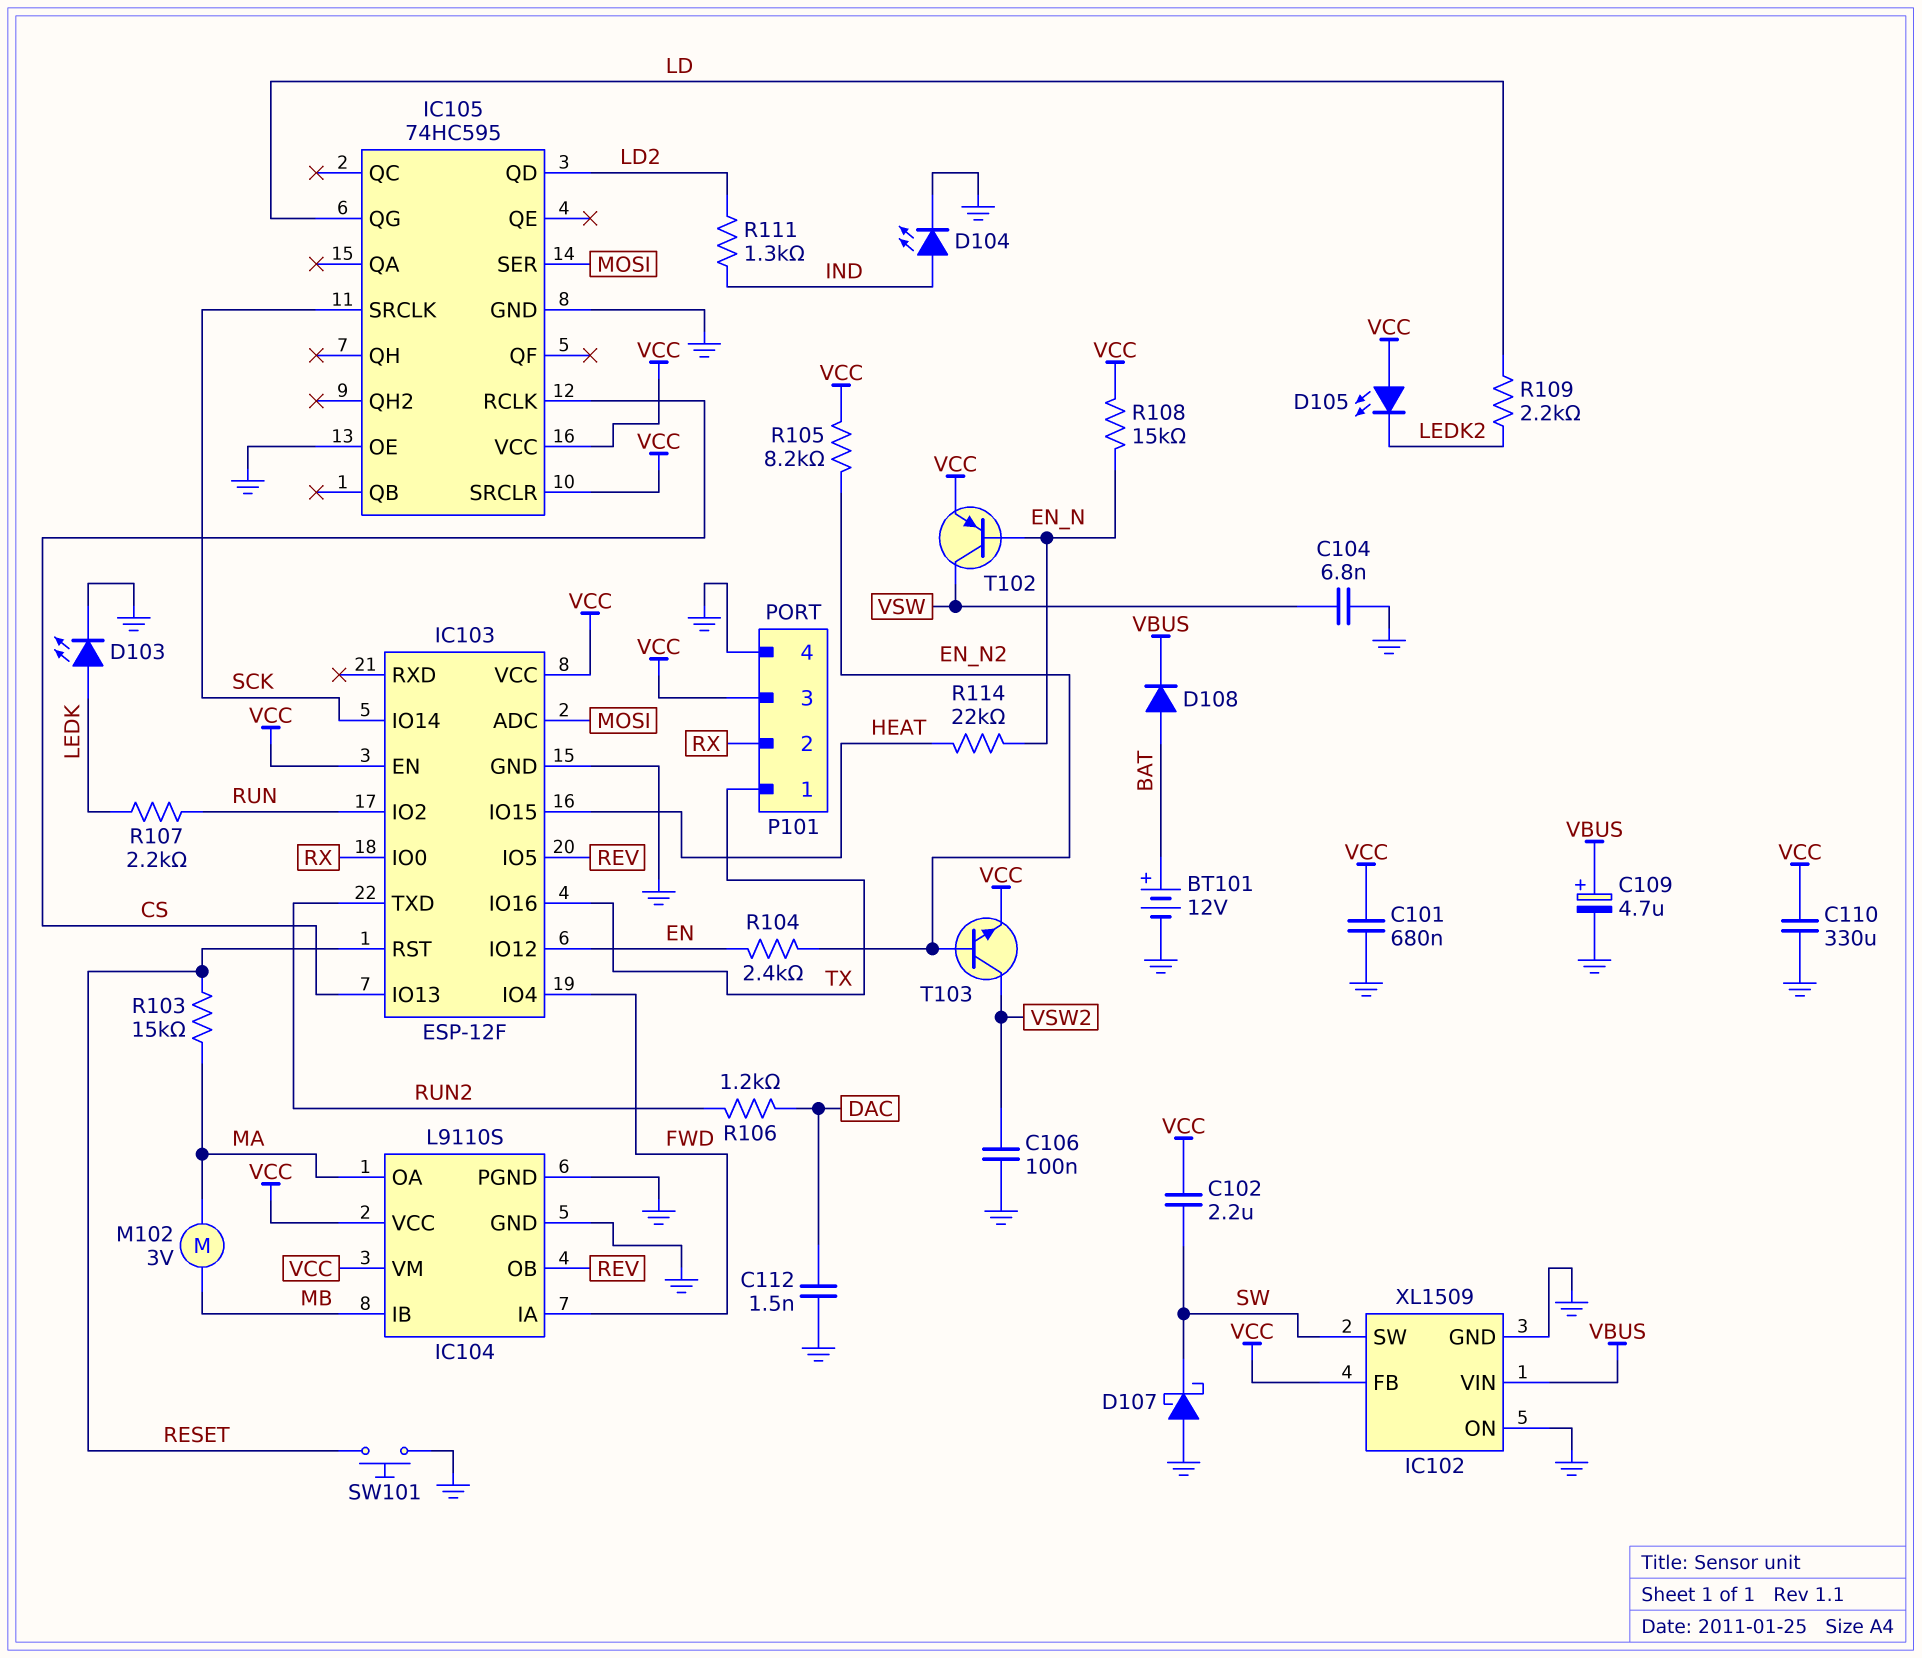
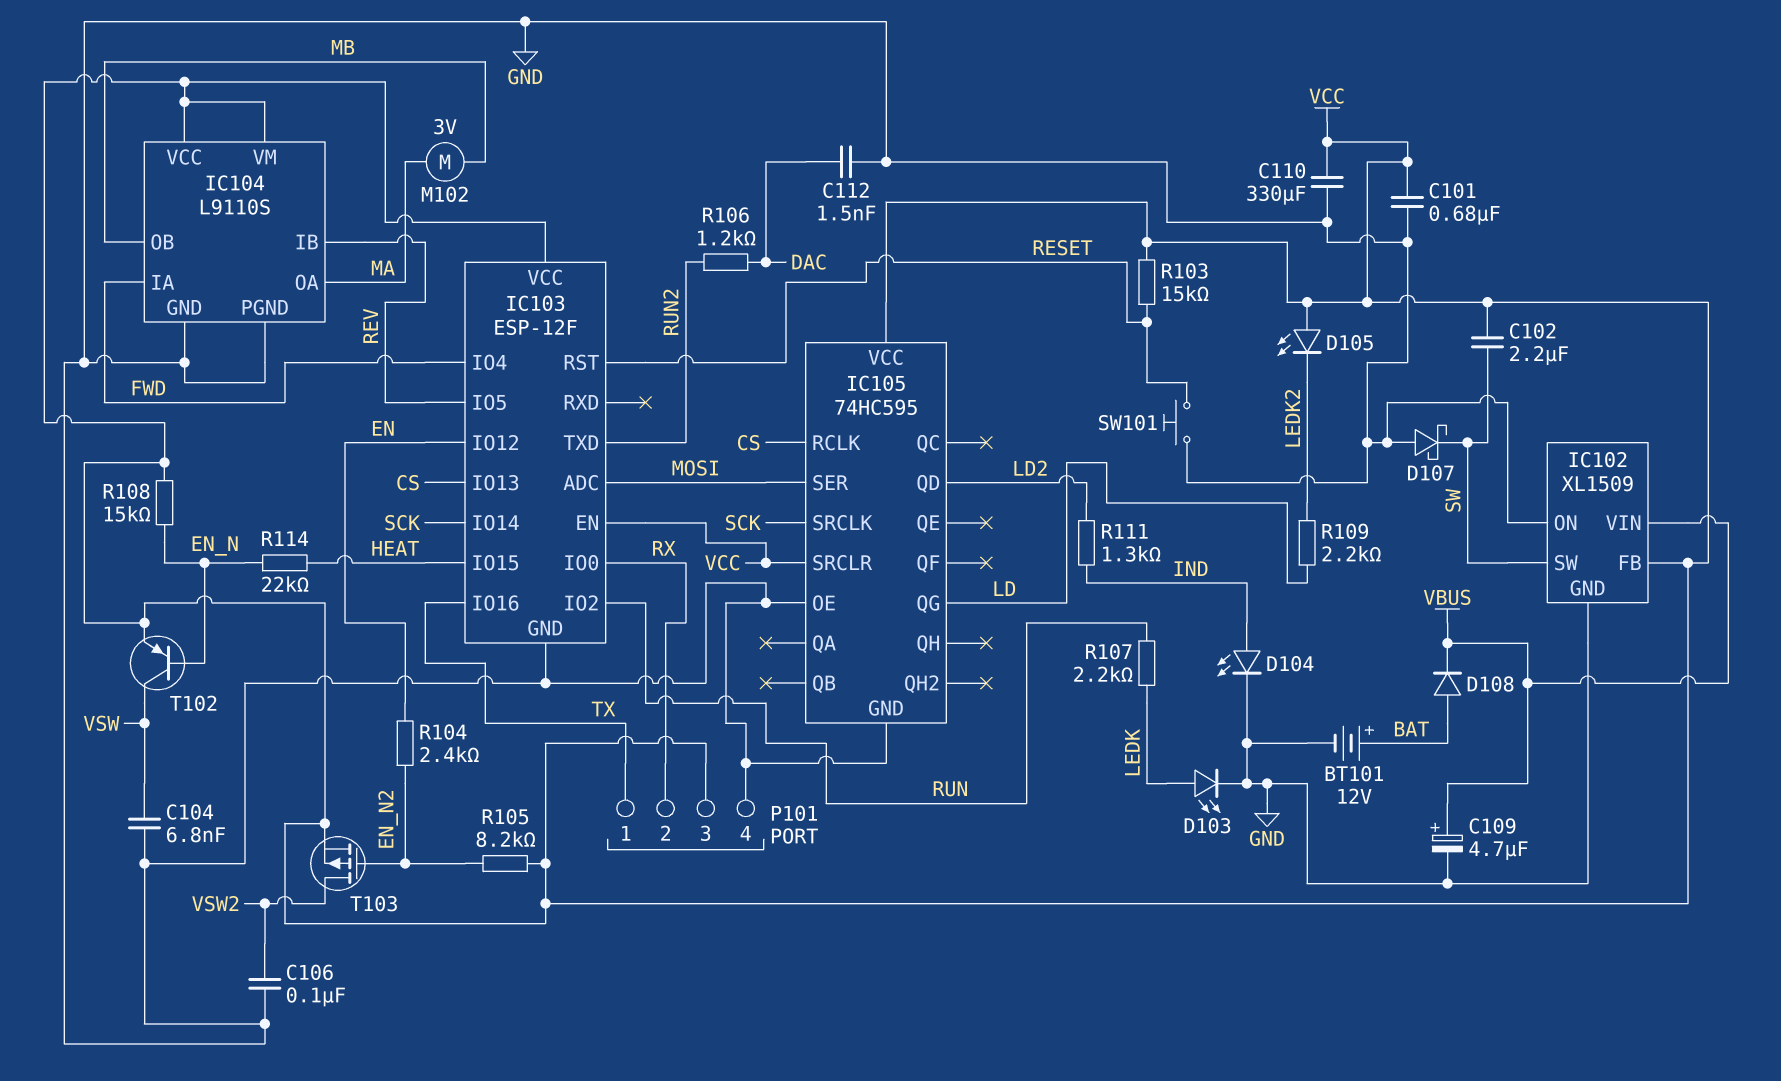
IC104 pin IB: MB -> REV
IC104 pin OB: REV -> MB
R103: 15k (MA, RESET) -> 15k (RESET, VCC)
T103: NPN (B EN_N2, C VSW2, E VCC) -> PMOS (G EN_N2, D VSW2, S VCC)

